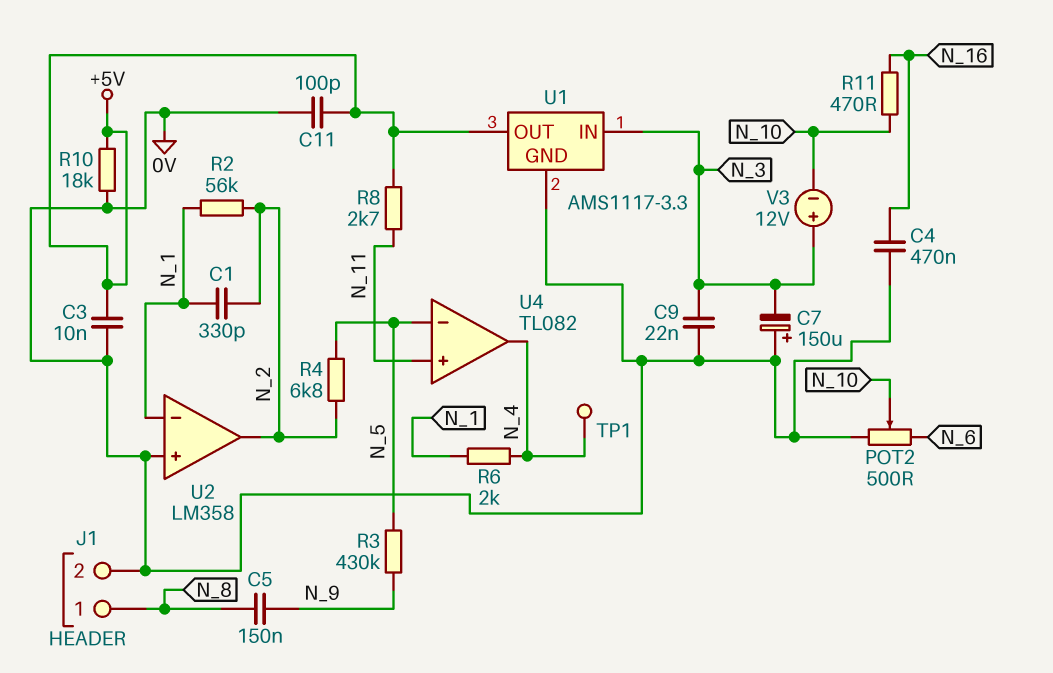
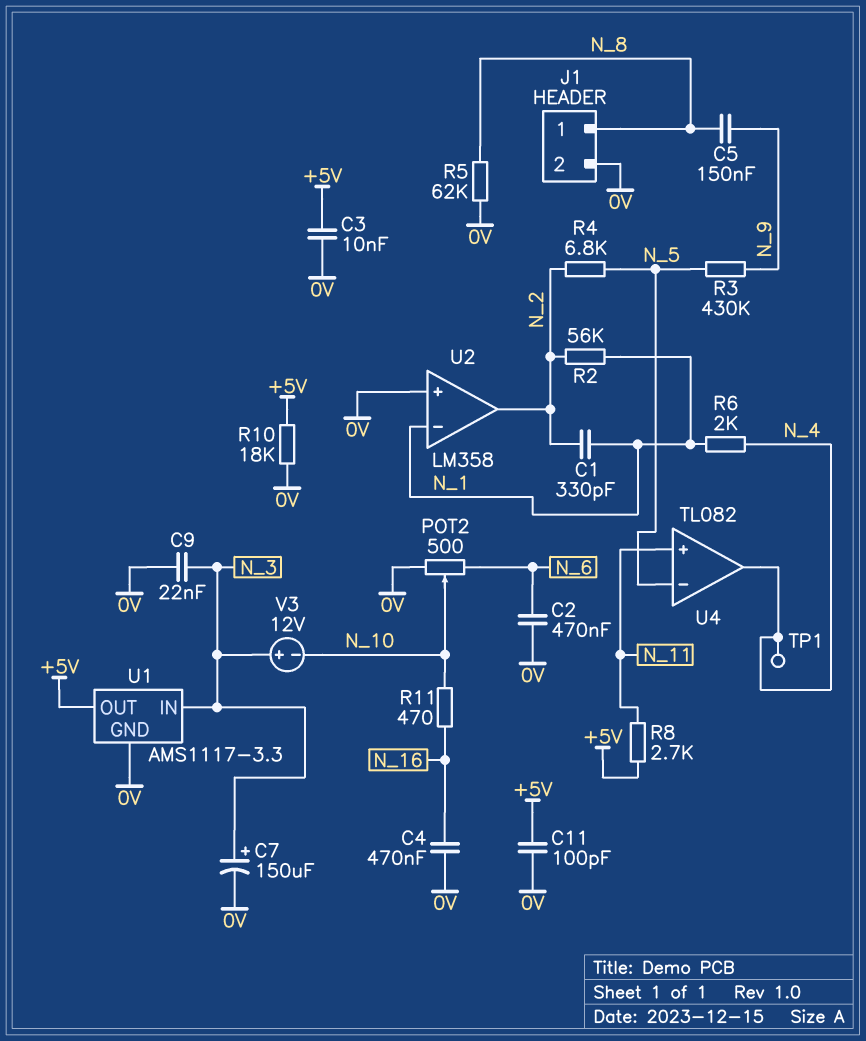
C2: none -> 470nF (0V, N_6)
C7: 150uF (plus 0V, minus N_3) -> 150uF (plus N_3, minus 0V)
R5: none -> 62k (0V, N_8)

